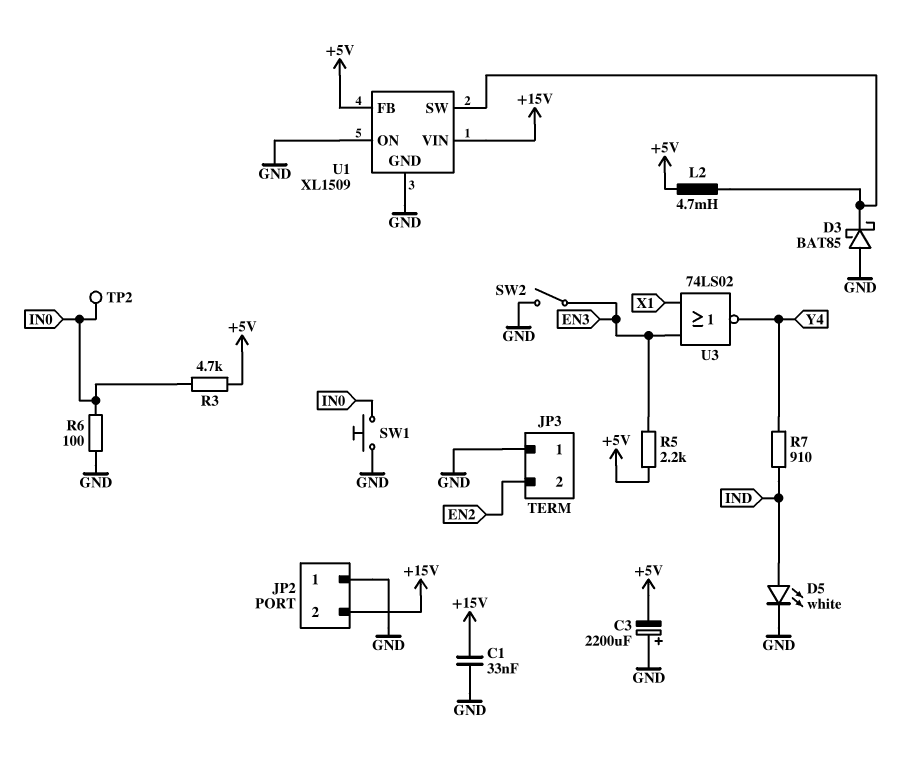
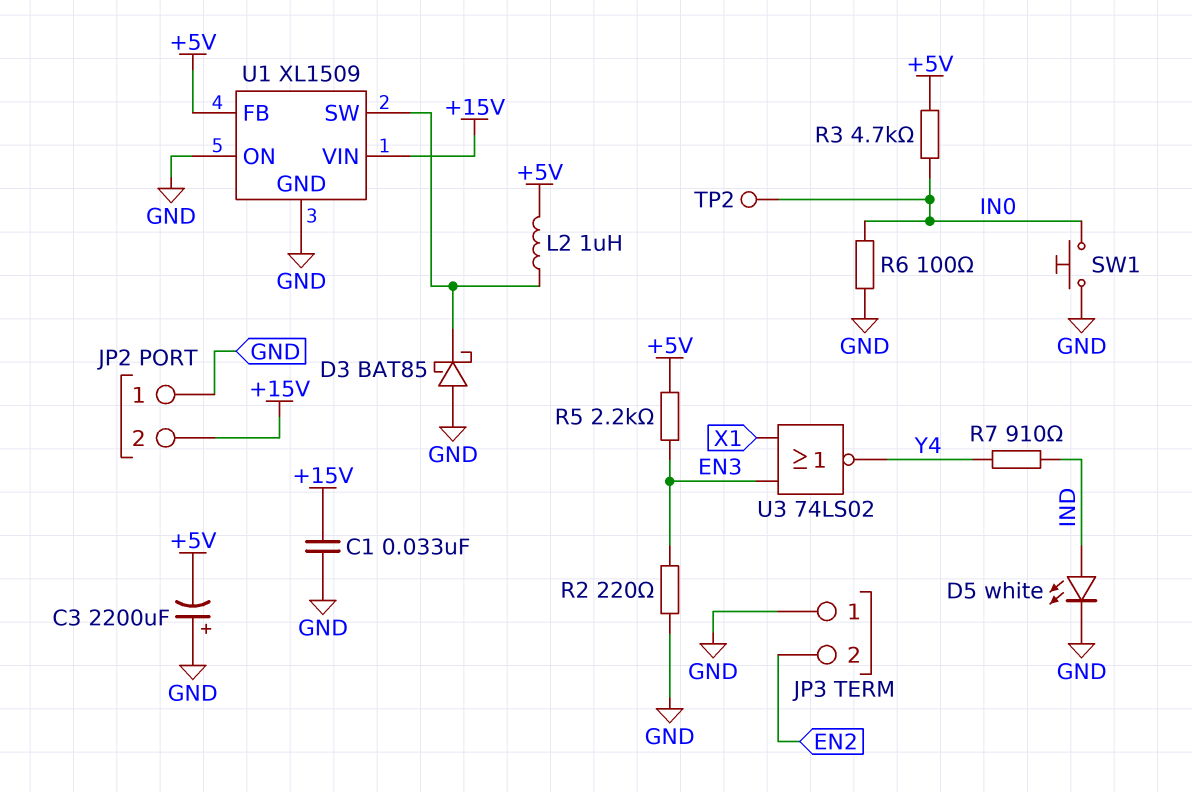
L2: 4.7mH (+5V, U1/SW) -> 1uH (+5V, U1/SW)
R2: none -> 220 (EN3, GND)
SW2: switch (EN3, GND) -> none

